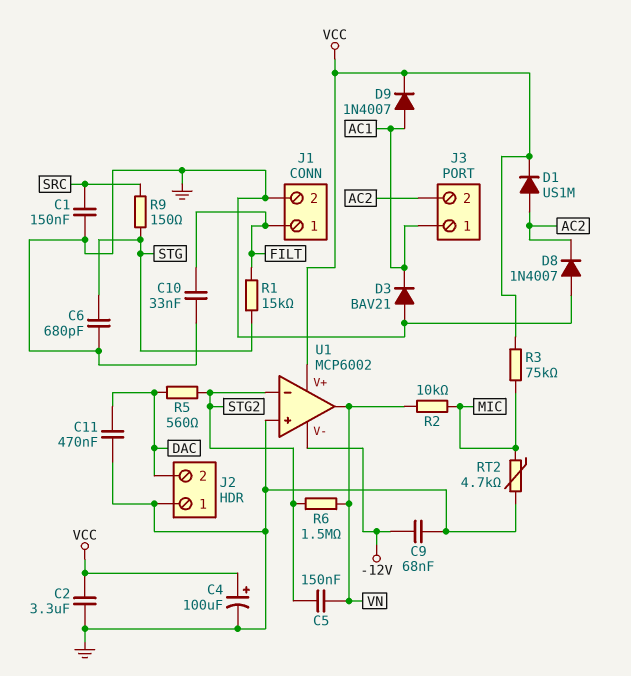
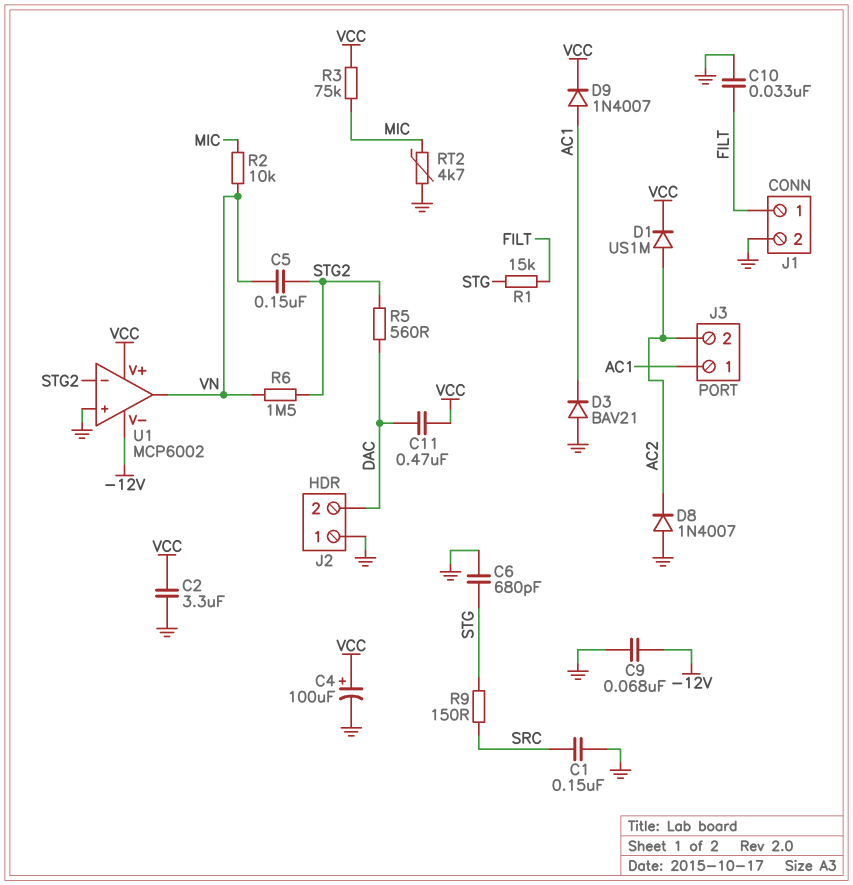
C11: 470nF (DAC, GND) -> 470nF (DAC, VCC)

